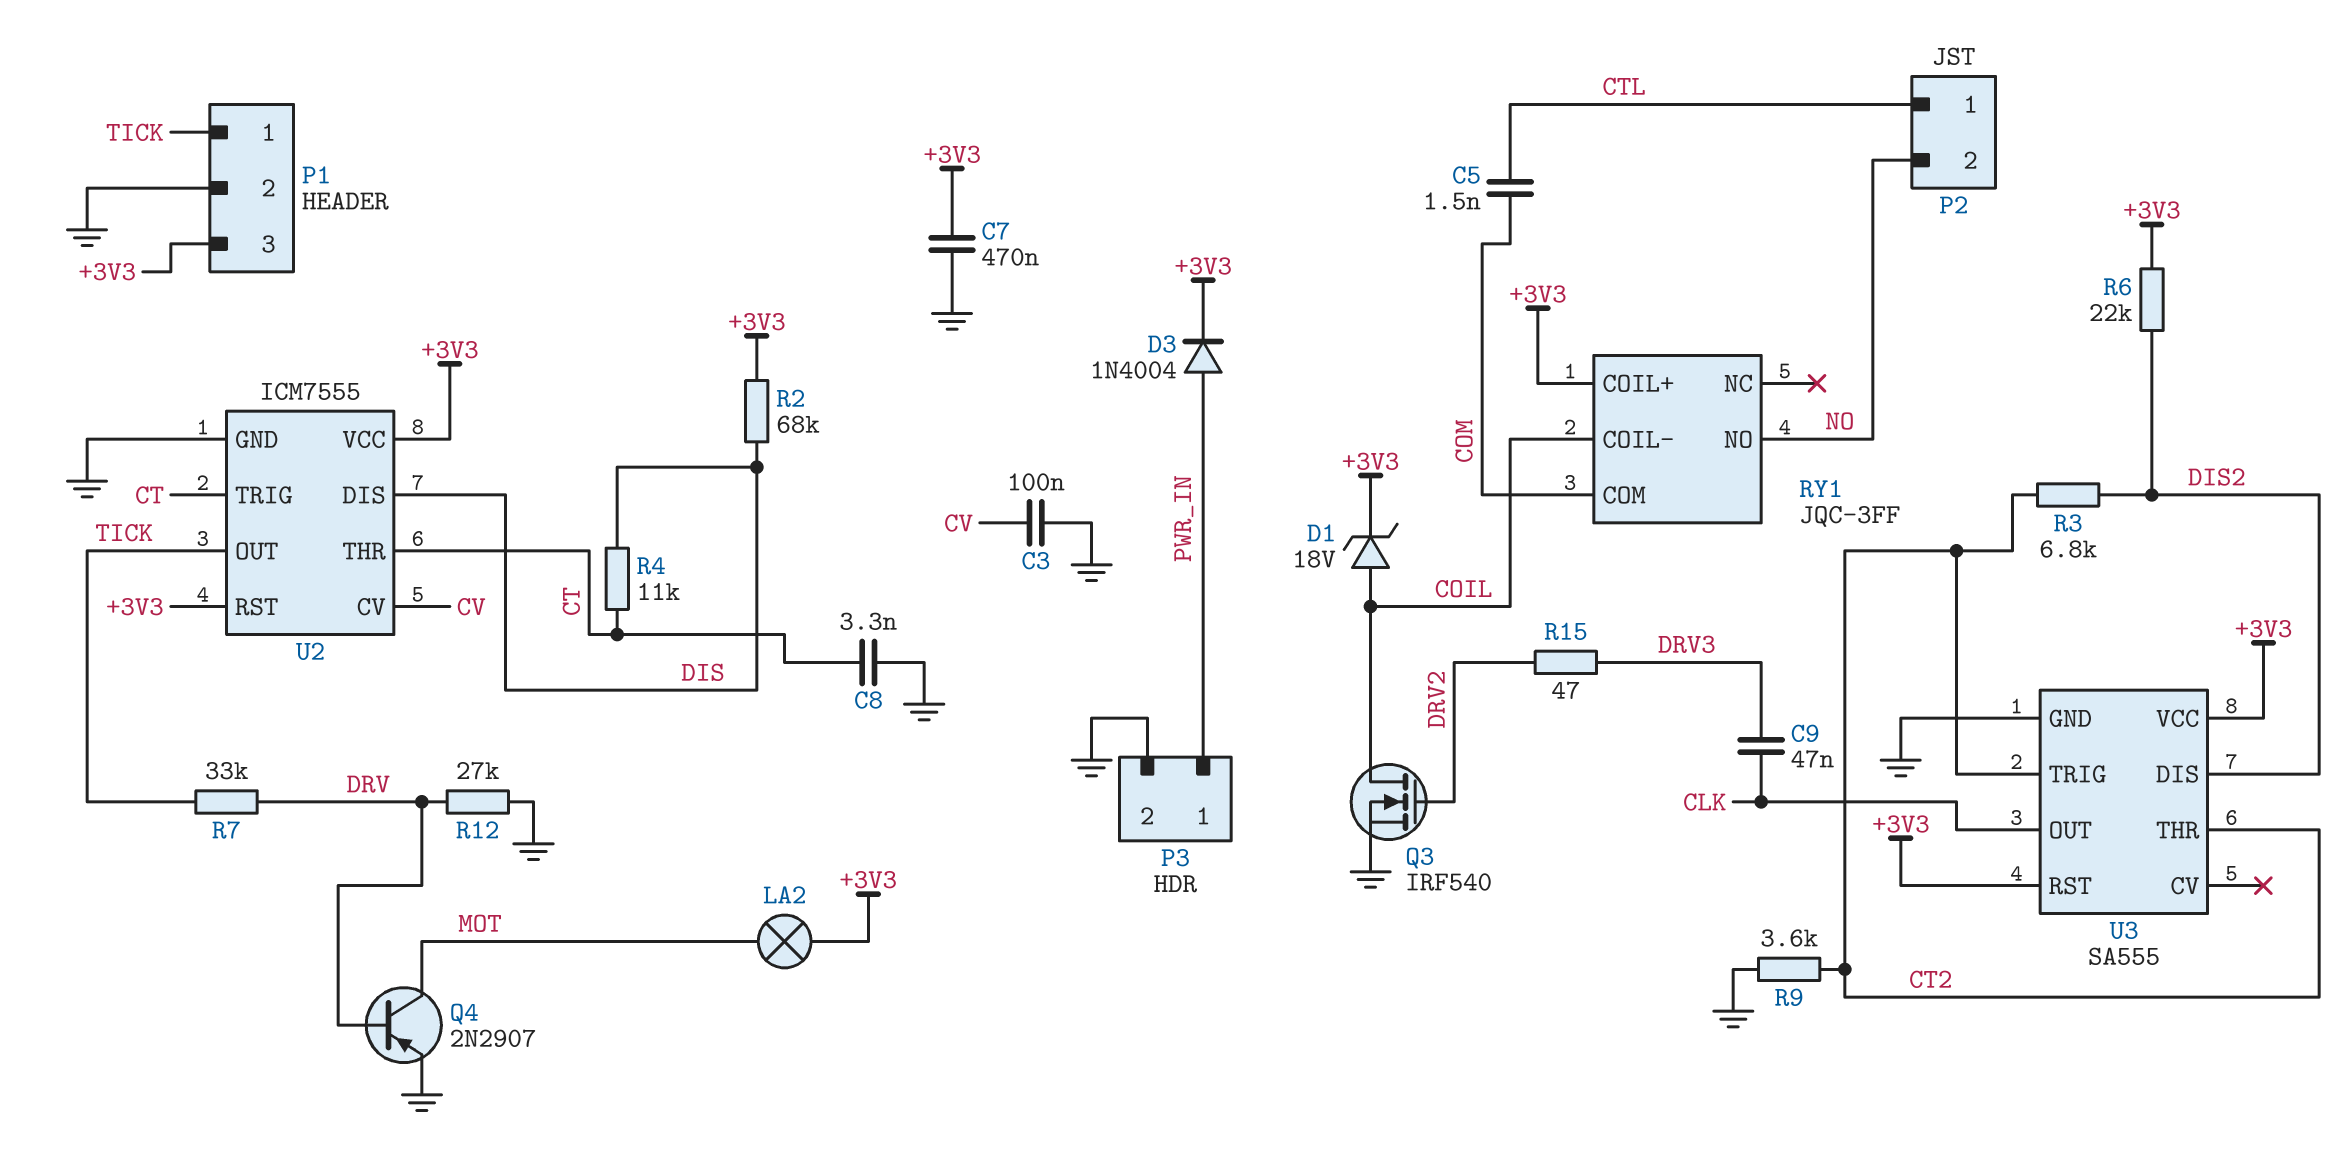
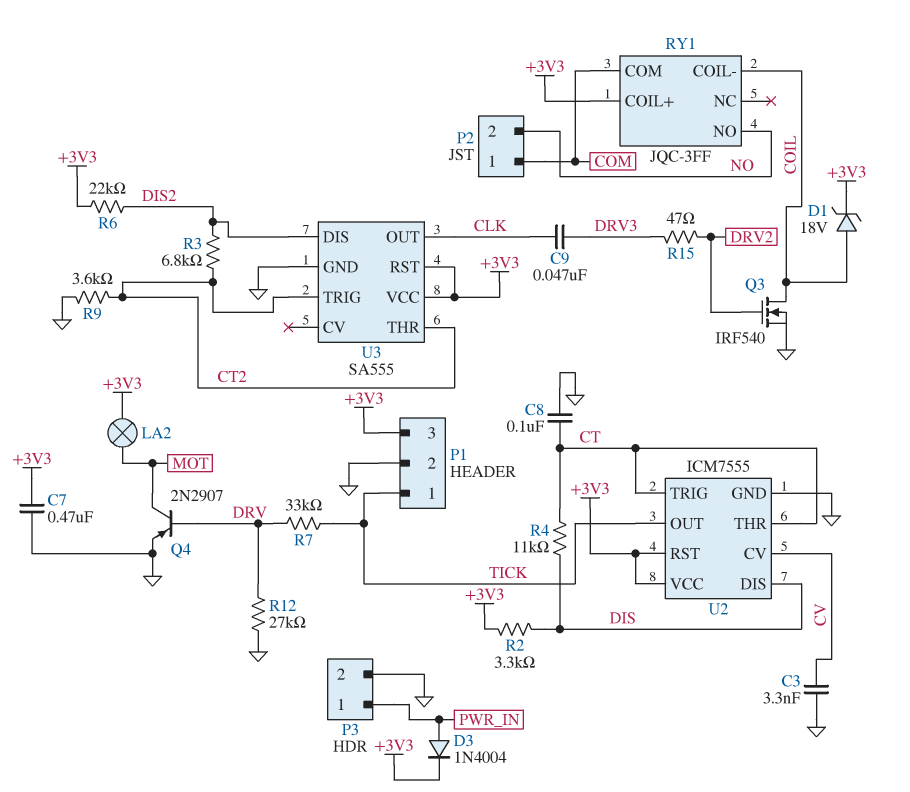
C3: 100nF (CV, GND) -> 3.3nF (CV, GND)
C5: 1.5nF (COM, CTL) -> none
C8: 3.3nF (CT, GND) -> 100nF (CT, GND)
P2 pin 1: CTL -> COM
R2: 68k (+3V3, DIS) -> 3.3k (+3V3, DIS)

